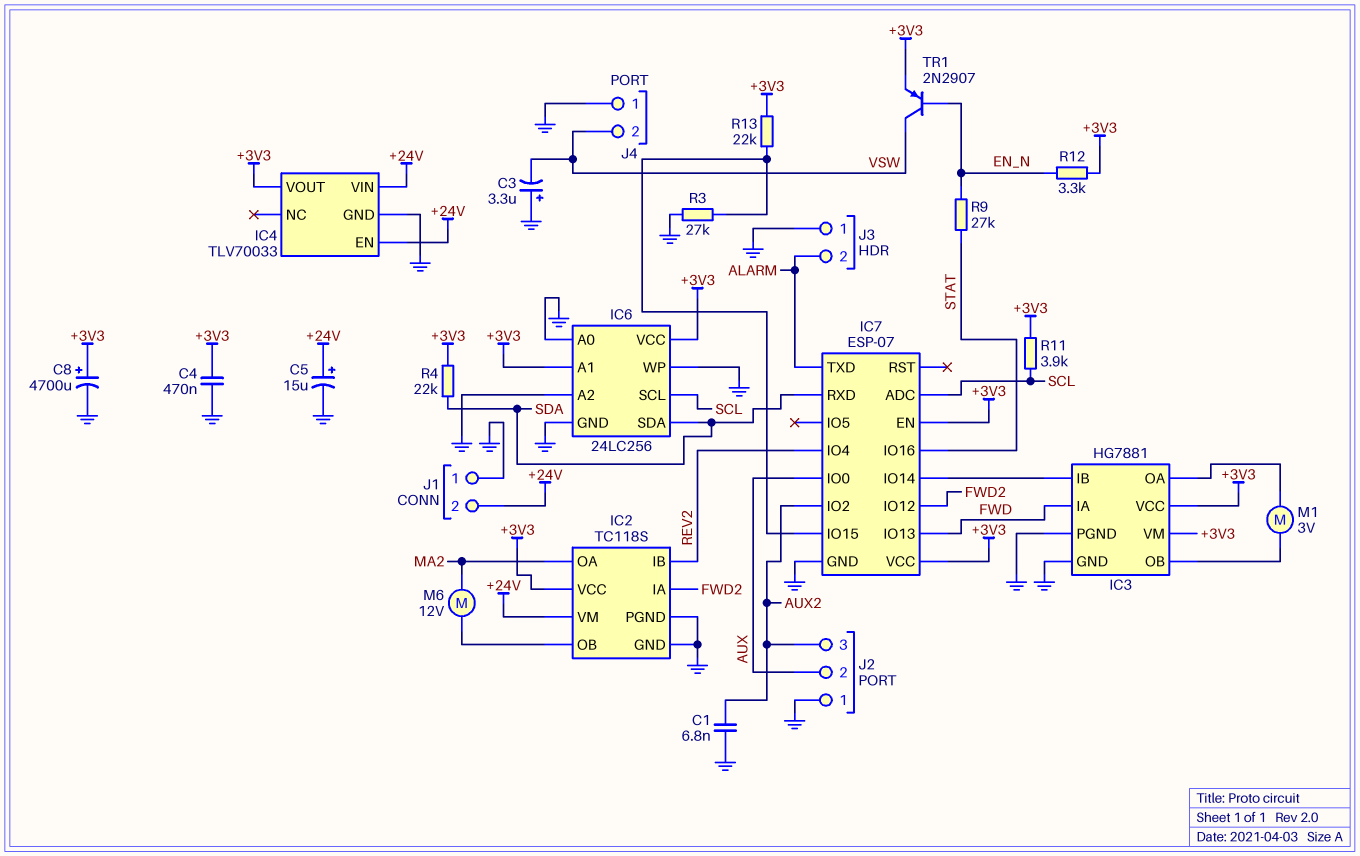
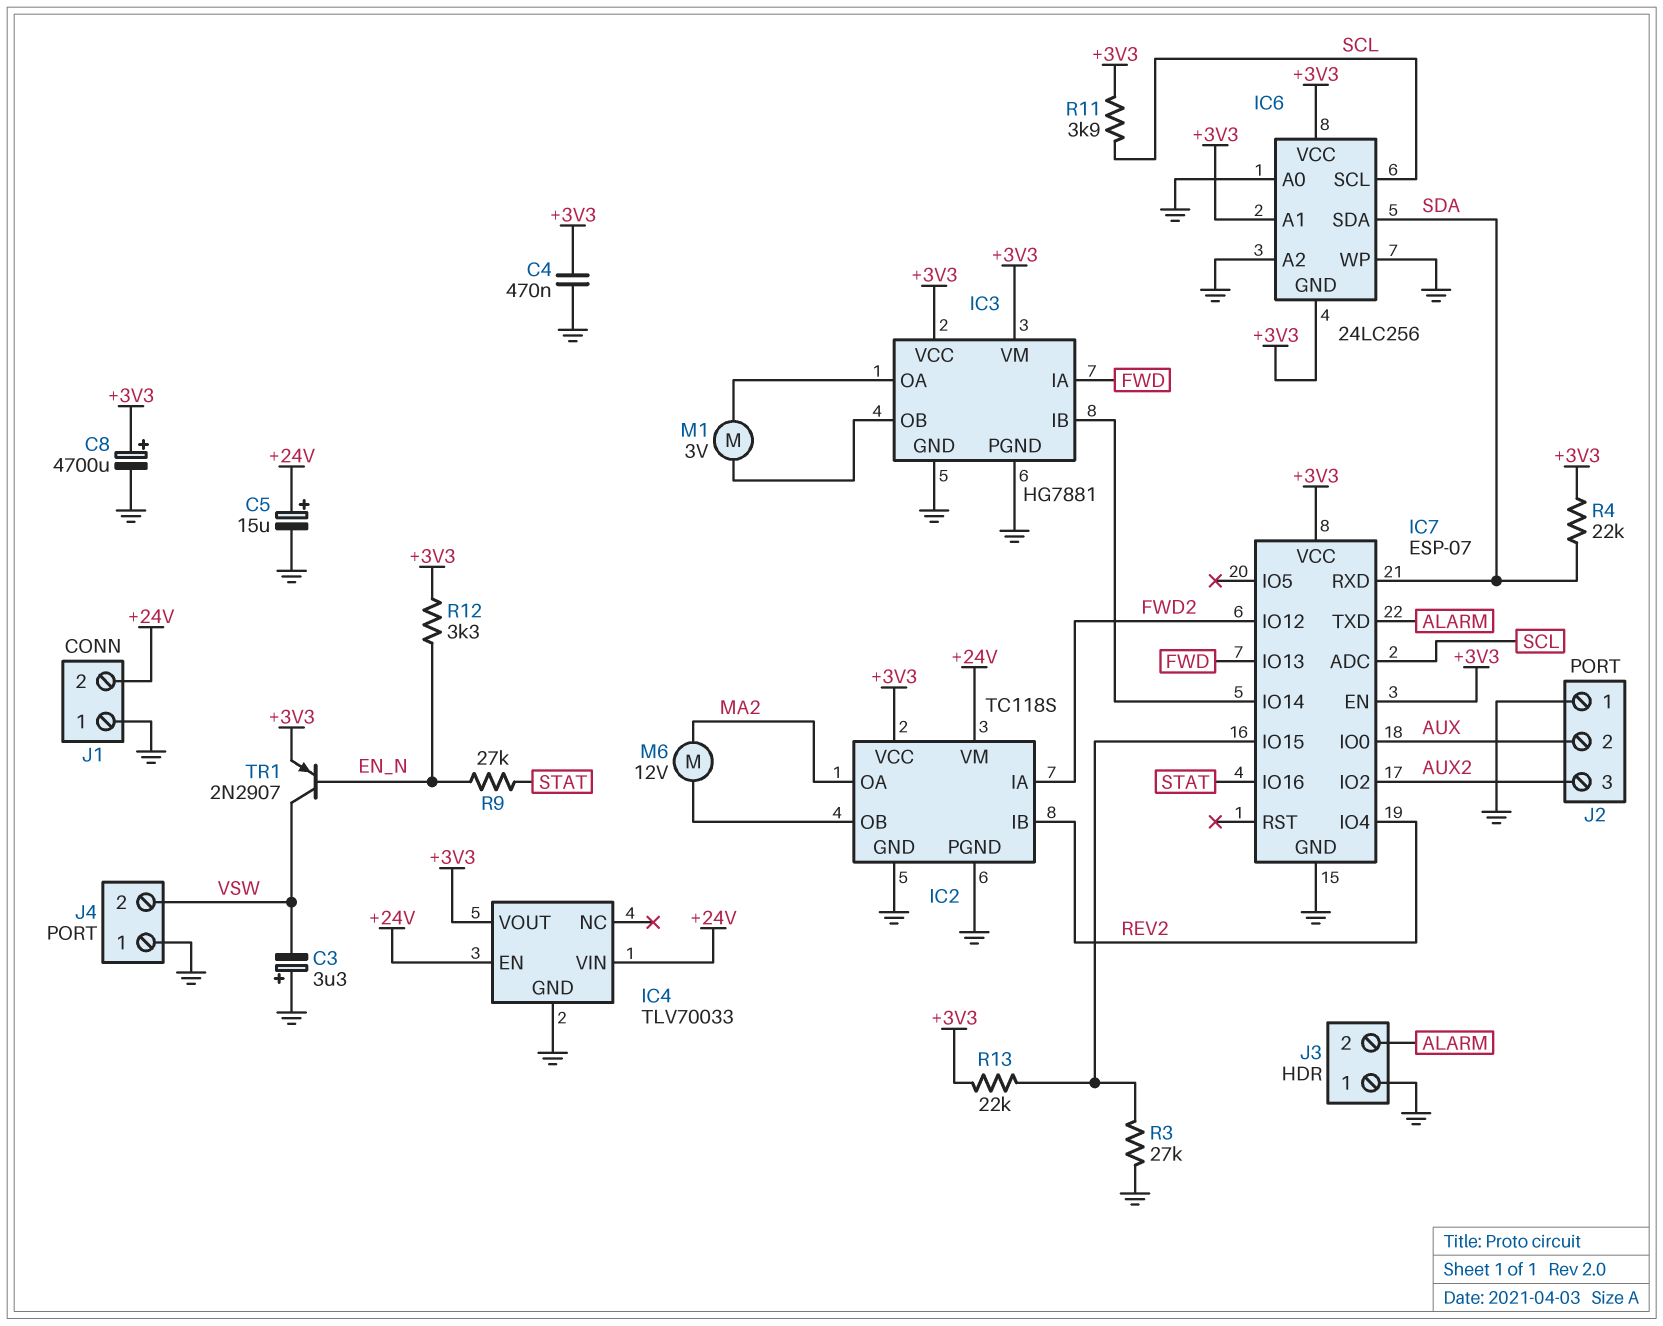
C1: 6.8nF (AUX2, GND) -> none
IC6 pin GND: GND -> +3V3

